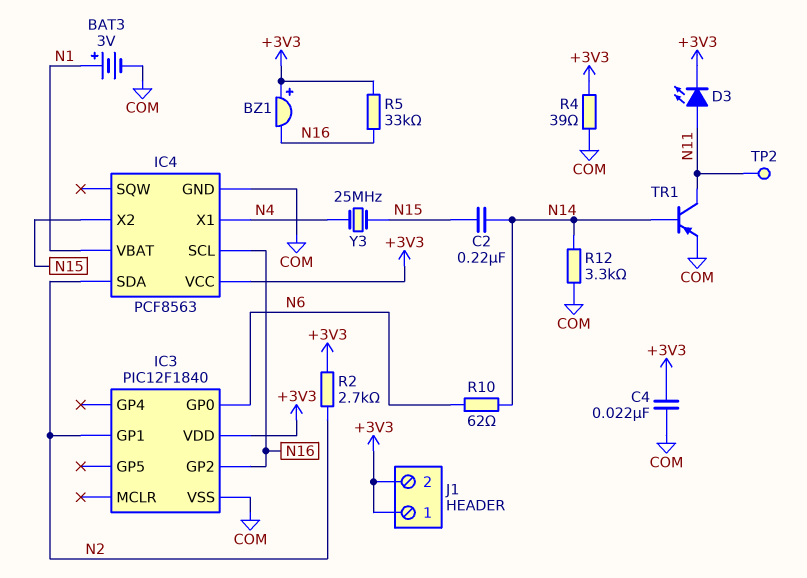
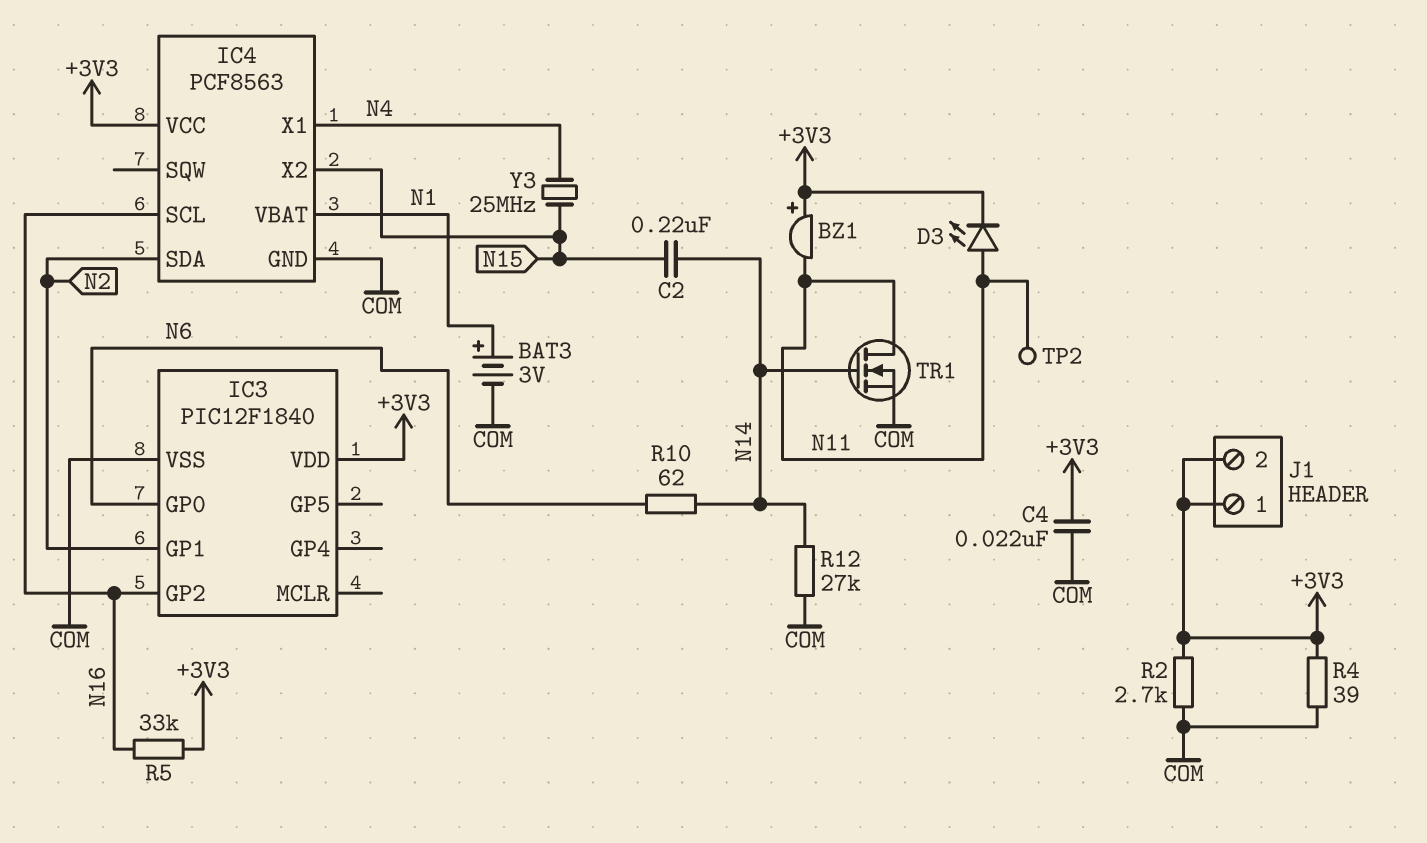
BZ1: buzzer (plus +3V3, minus N16) -> buzzer (plus +3V3, minus N11)
R2: 2.7k (+3V3, N2) -> 2.7k (+3V3, COM)
R12: 3.3k (COM, N14) -> 27k (COM, N14)
TR1: PNP (B N14, C N11, E COM) -> NMOS (G N14, D N11, S COM)

